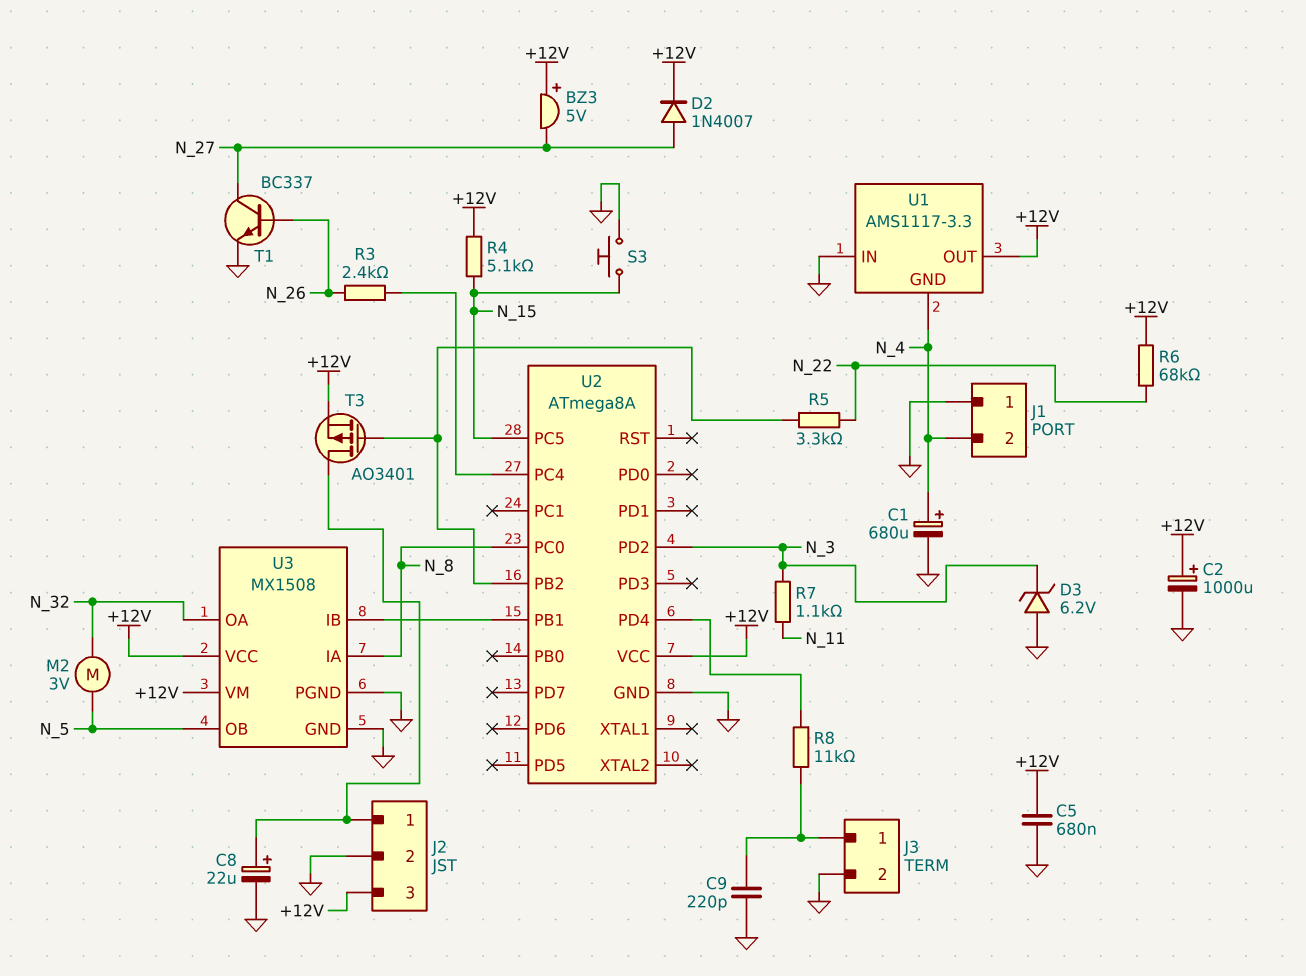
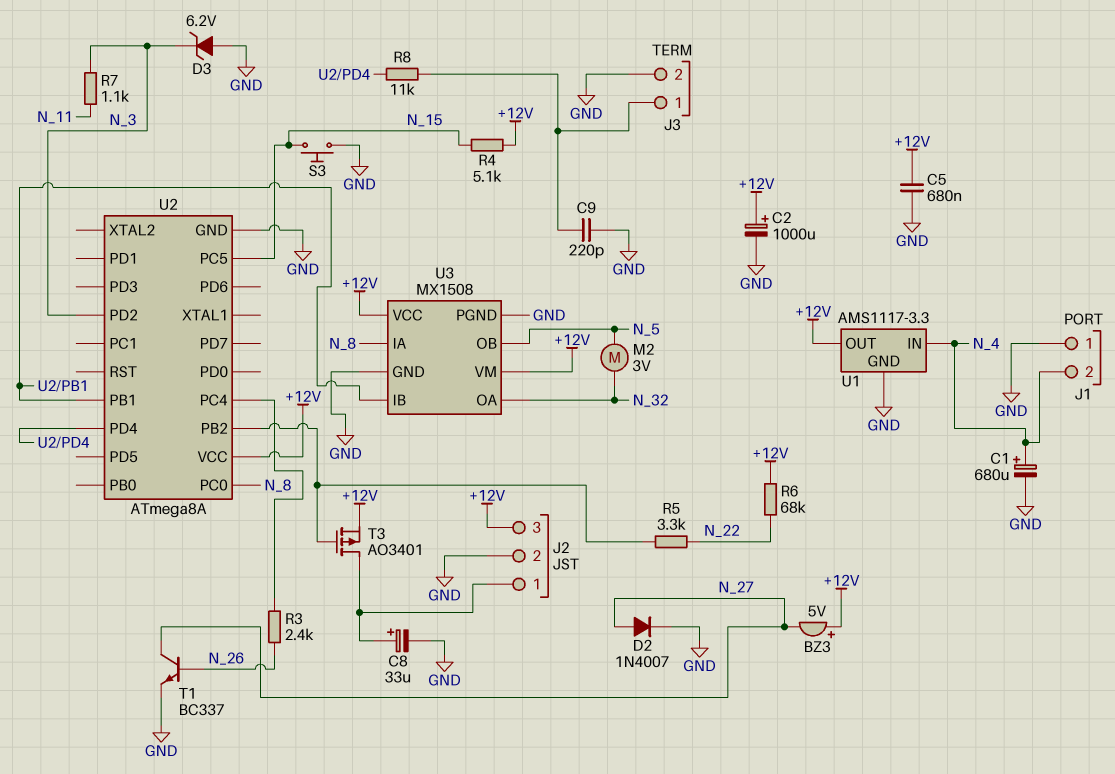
C8: 22uF (plus J2/1, minus GND) -> 33uF (plus J2/1, minus GND)
D2: diode 1N4007 (A N_27, K +12V) -> diode 1N4007 (A N_27, K GND)
U1 pin GND: N_4 -> GND
U1 pin IN: GND -> N_4

